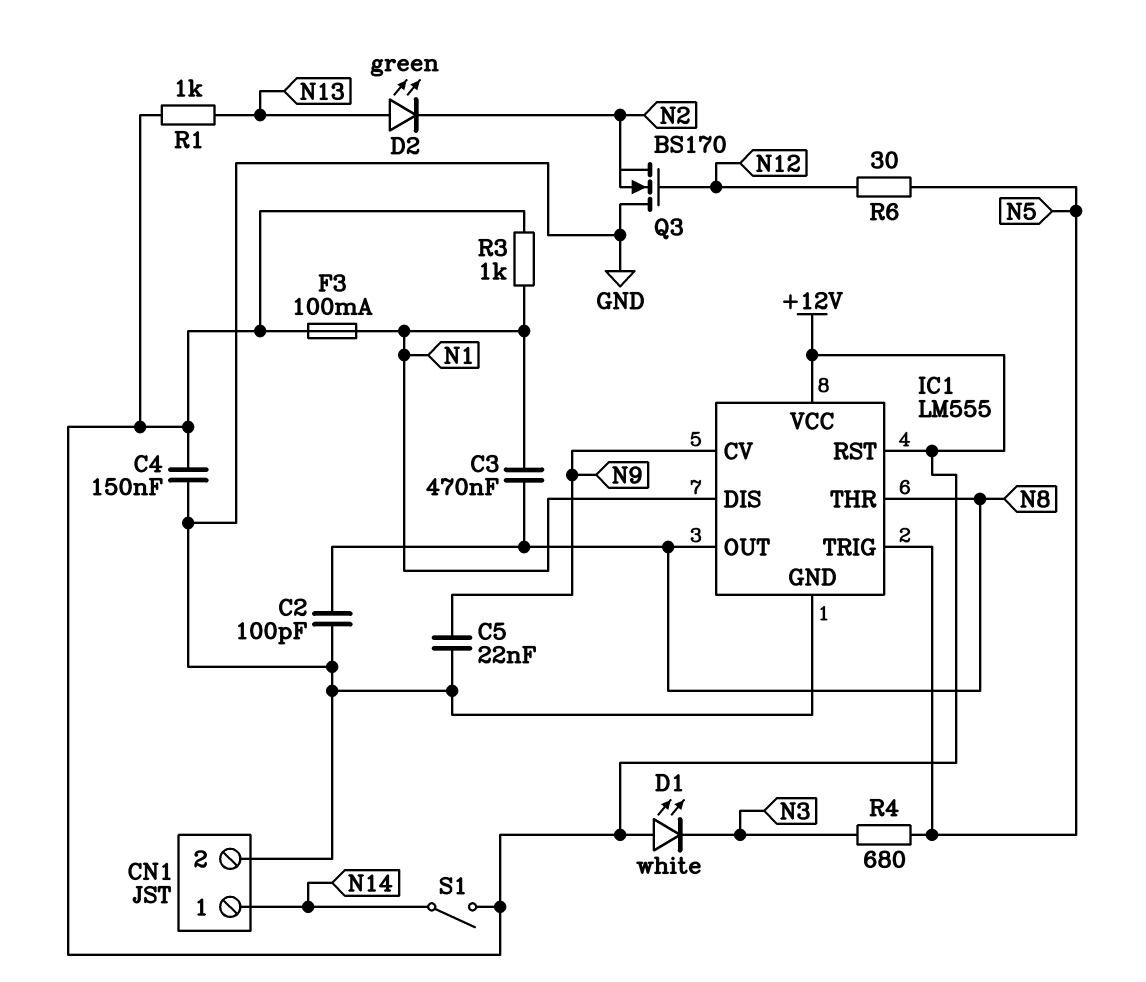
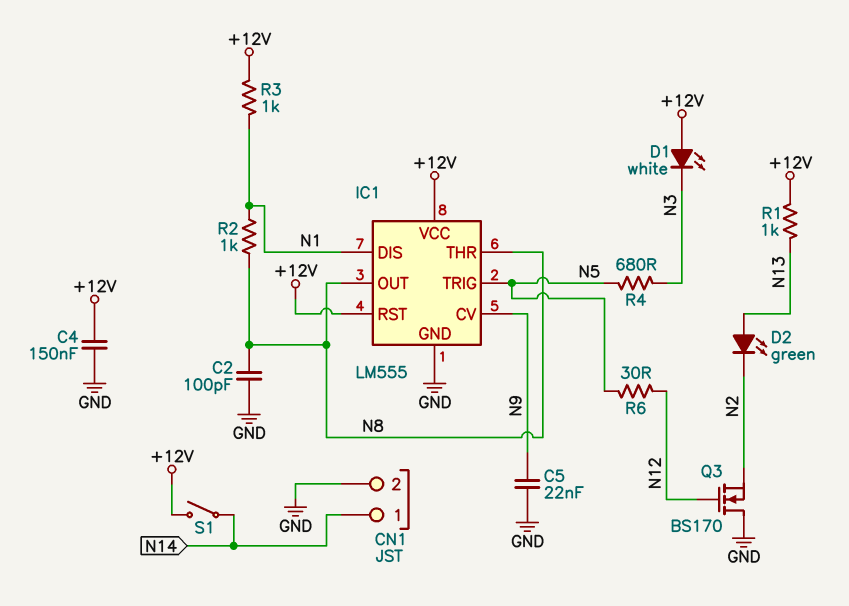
C3: 470nF (N1, N8) -> none
F3: 100mA (+12V, N1) -> none
R2: none -> 1k (N1, N8)

